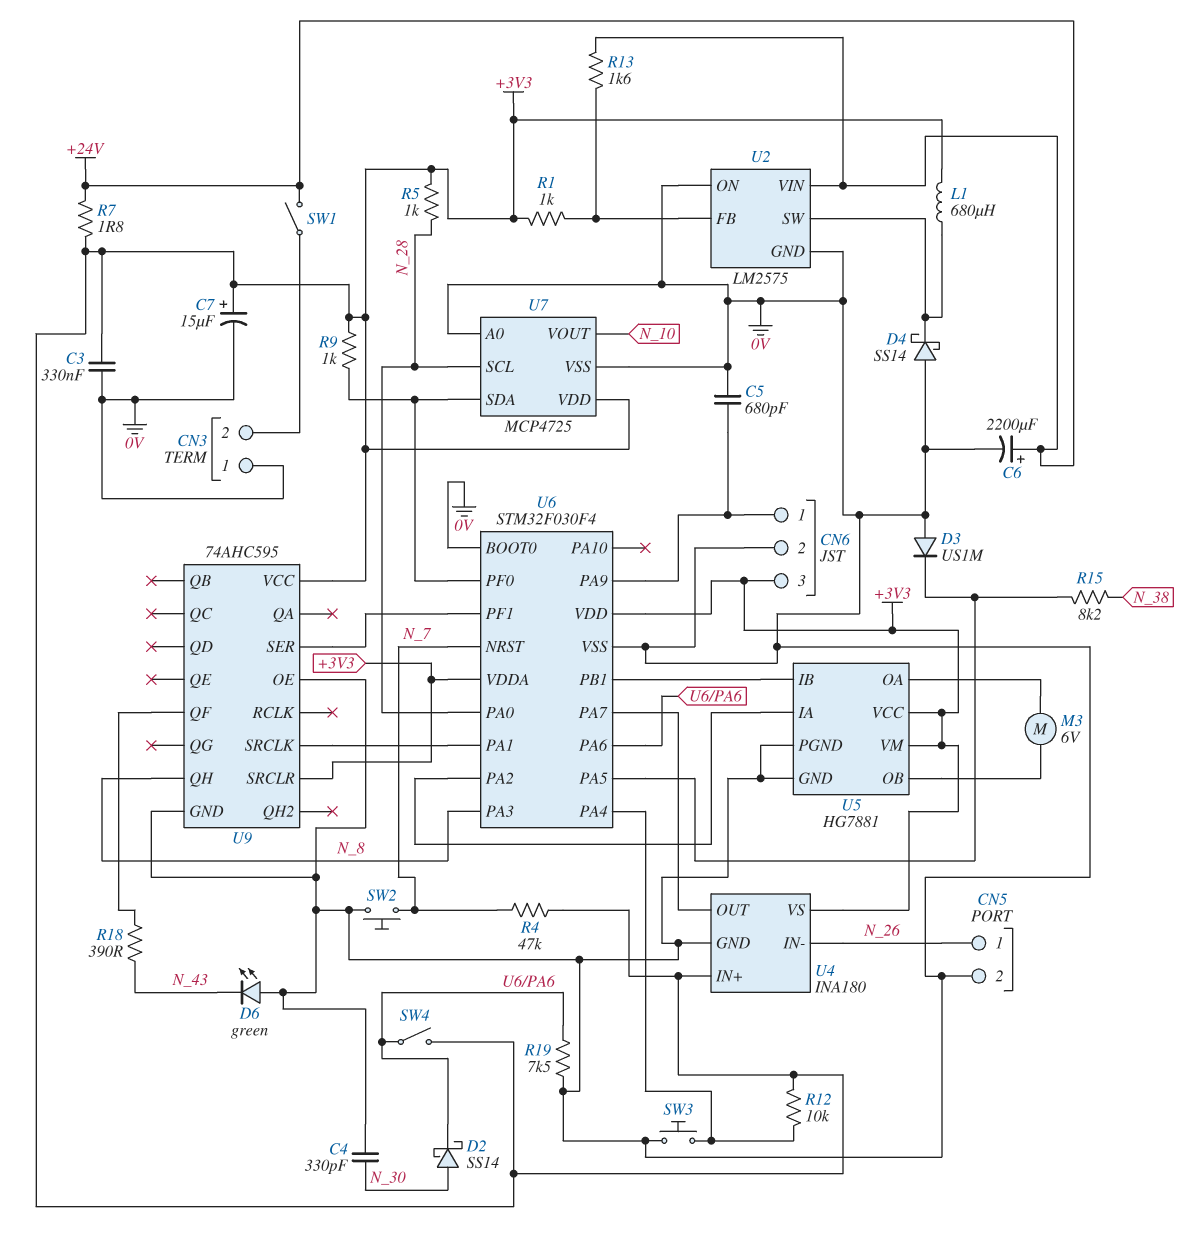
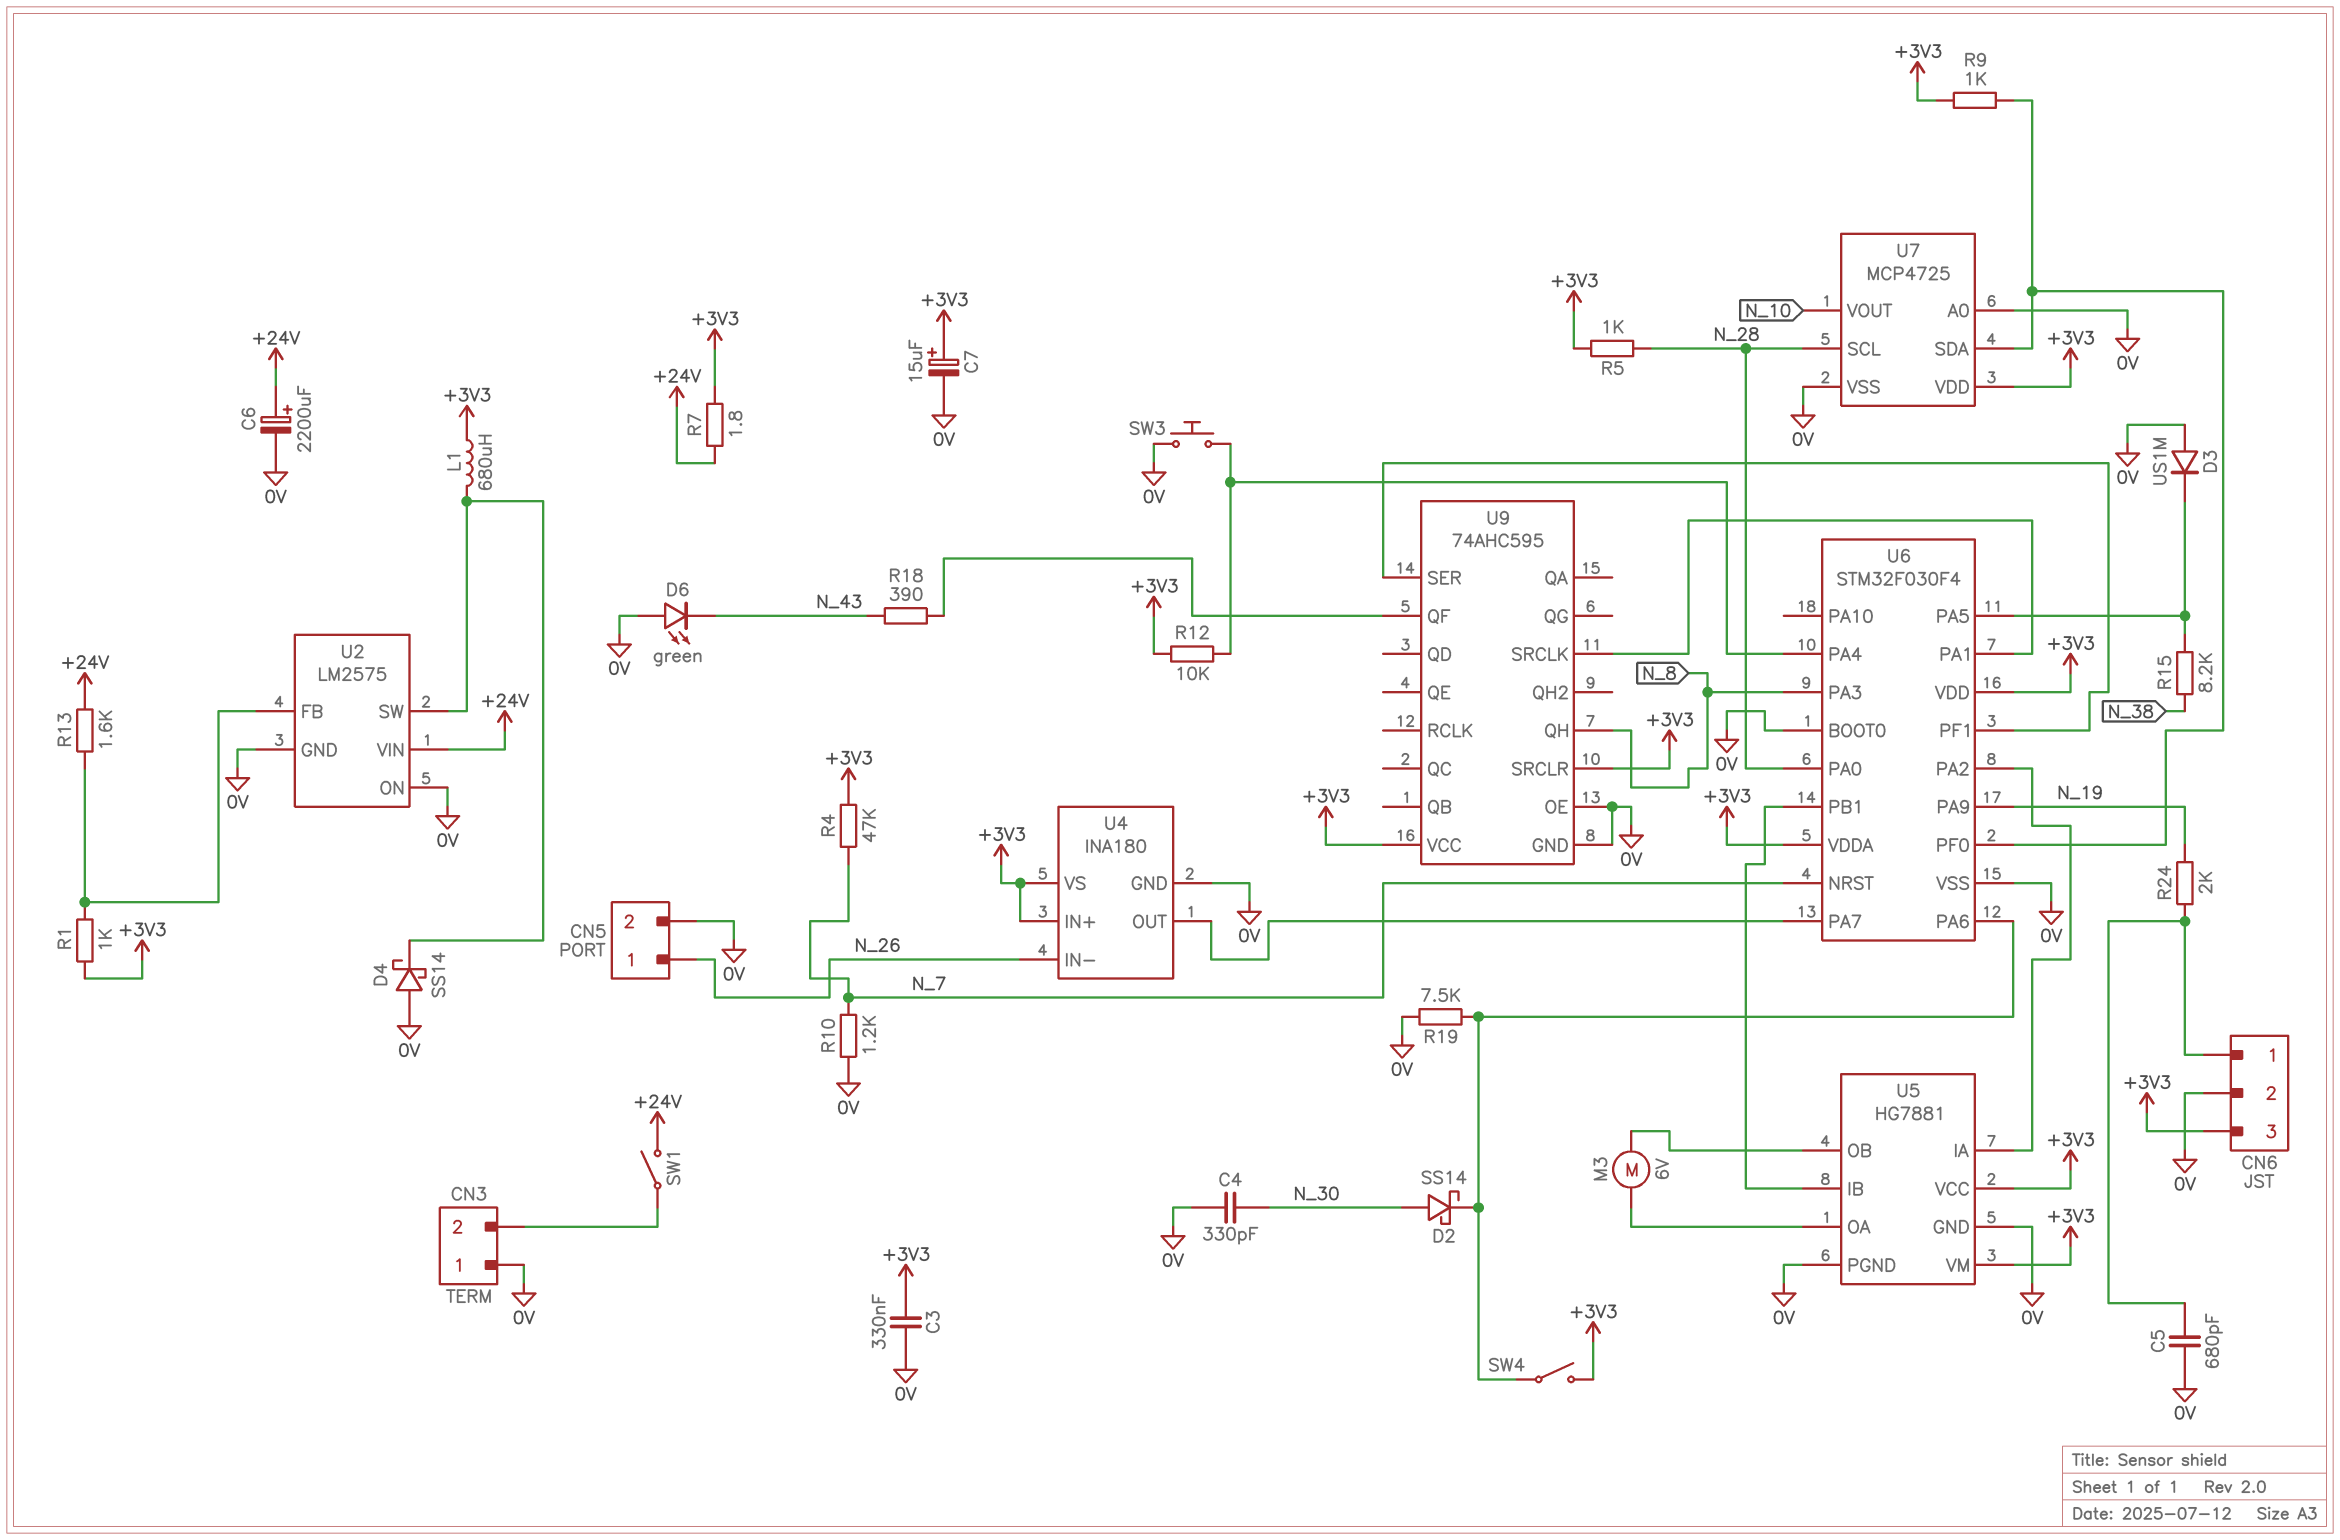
R10: none -> 1.2k (0V, N_7)
R24: none -> 2k (CN6/1, N_19)
SW2: button (0V, N_7) -> none
U6 pin PA9: CN6/1 -> N_19

